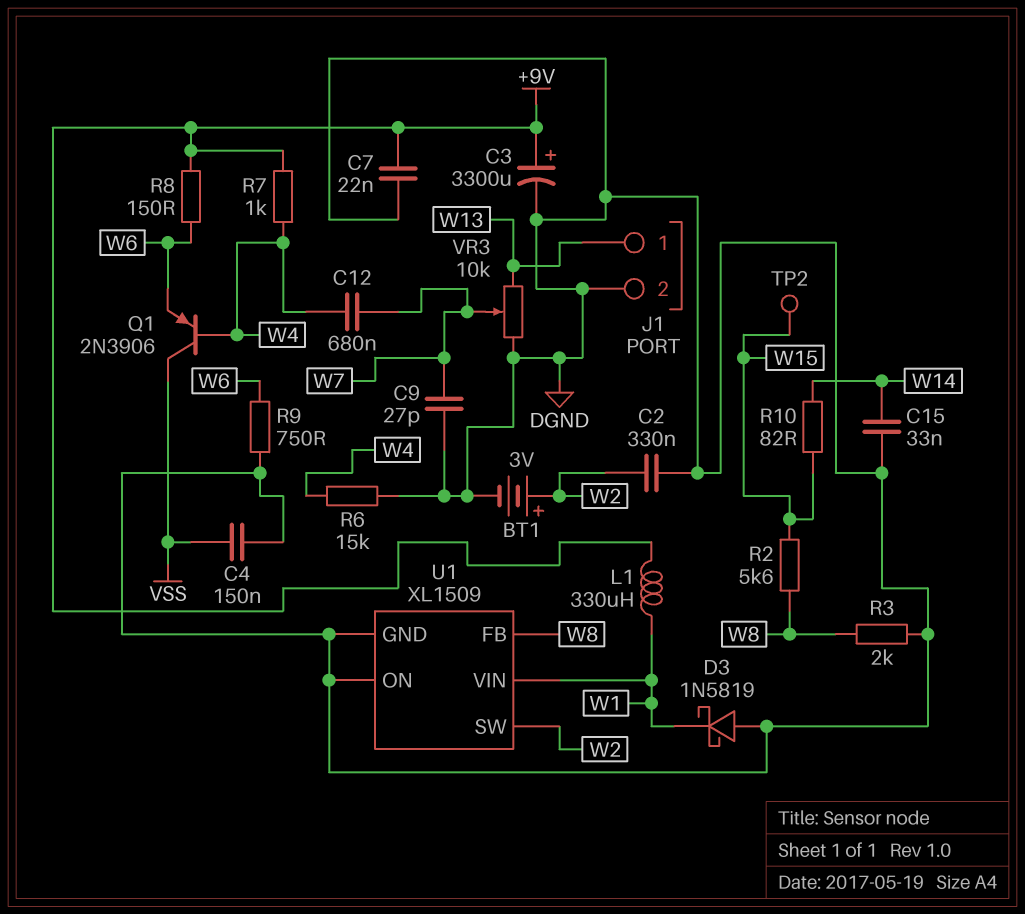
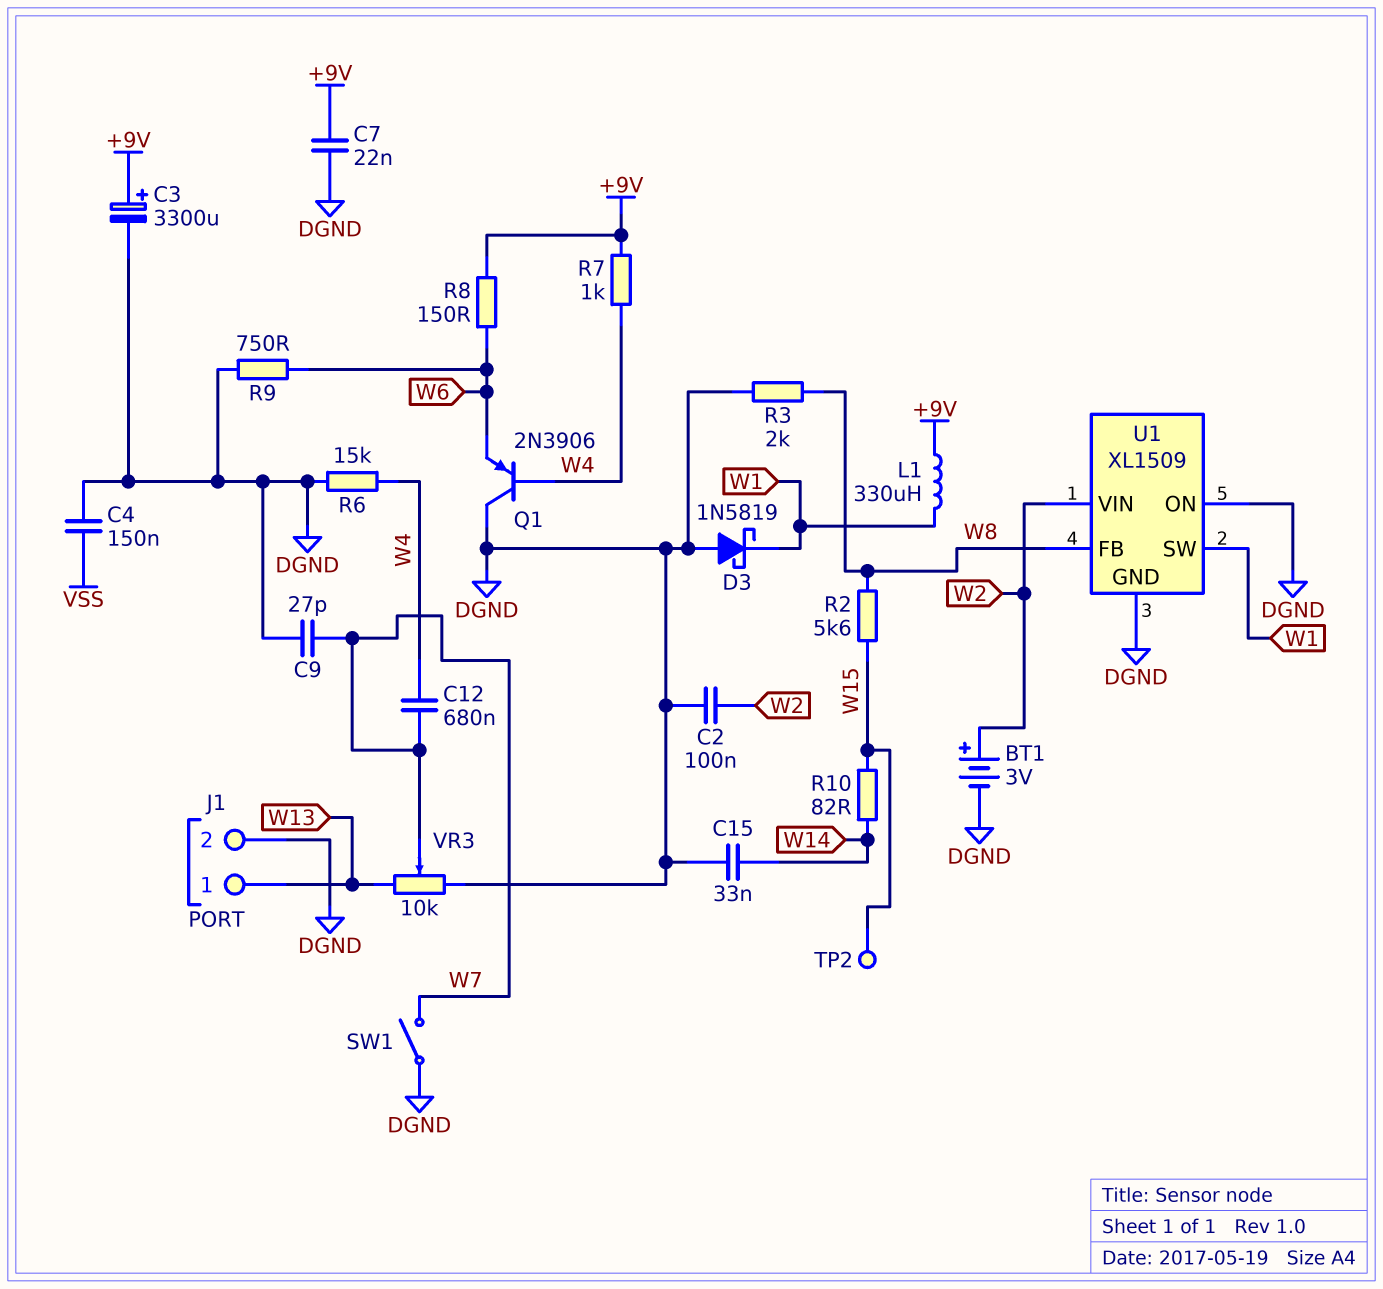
C2: 330nF (DGND, W2) -> 100nF (DGND, W2)
Q1: PNP 2N3906 (B W4, C VSS, E W6) -> PNP 2N3906 (B W4, C DGND, E W6)
SW1: none -> switch (DGND, W7)
U1 pin SW: W2 -> W1
U1 pin VIN: W1 -> W2

